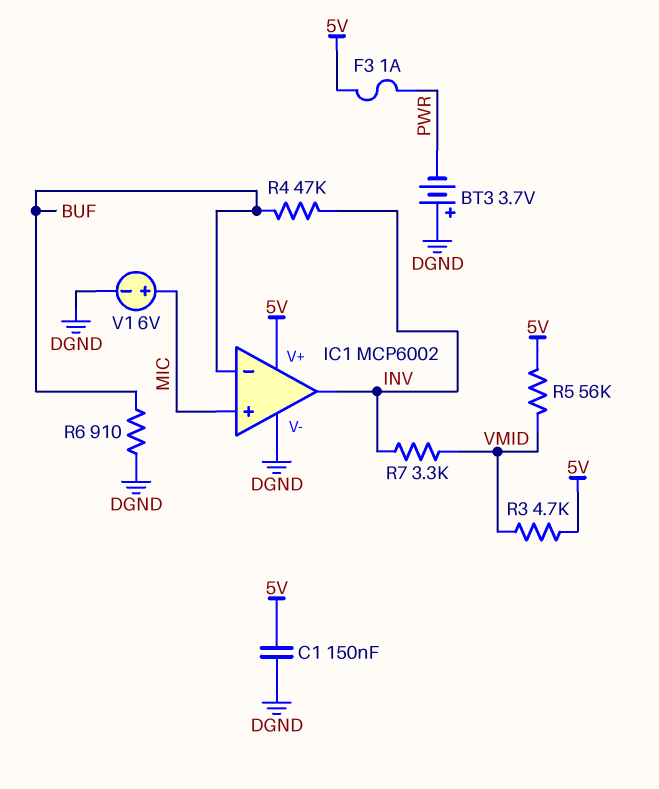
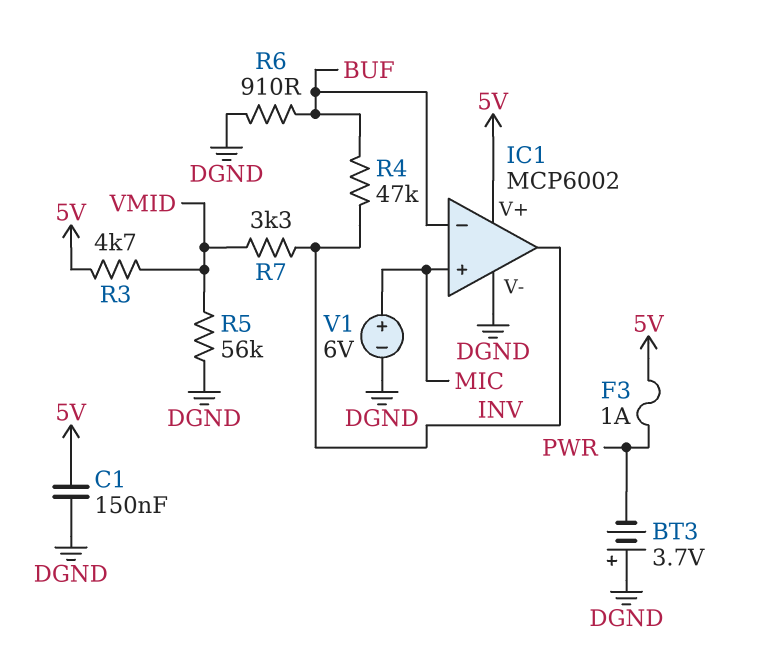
R5: 56k (5V, VMID) -> 56k (DGND, VMID)

